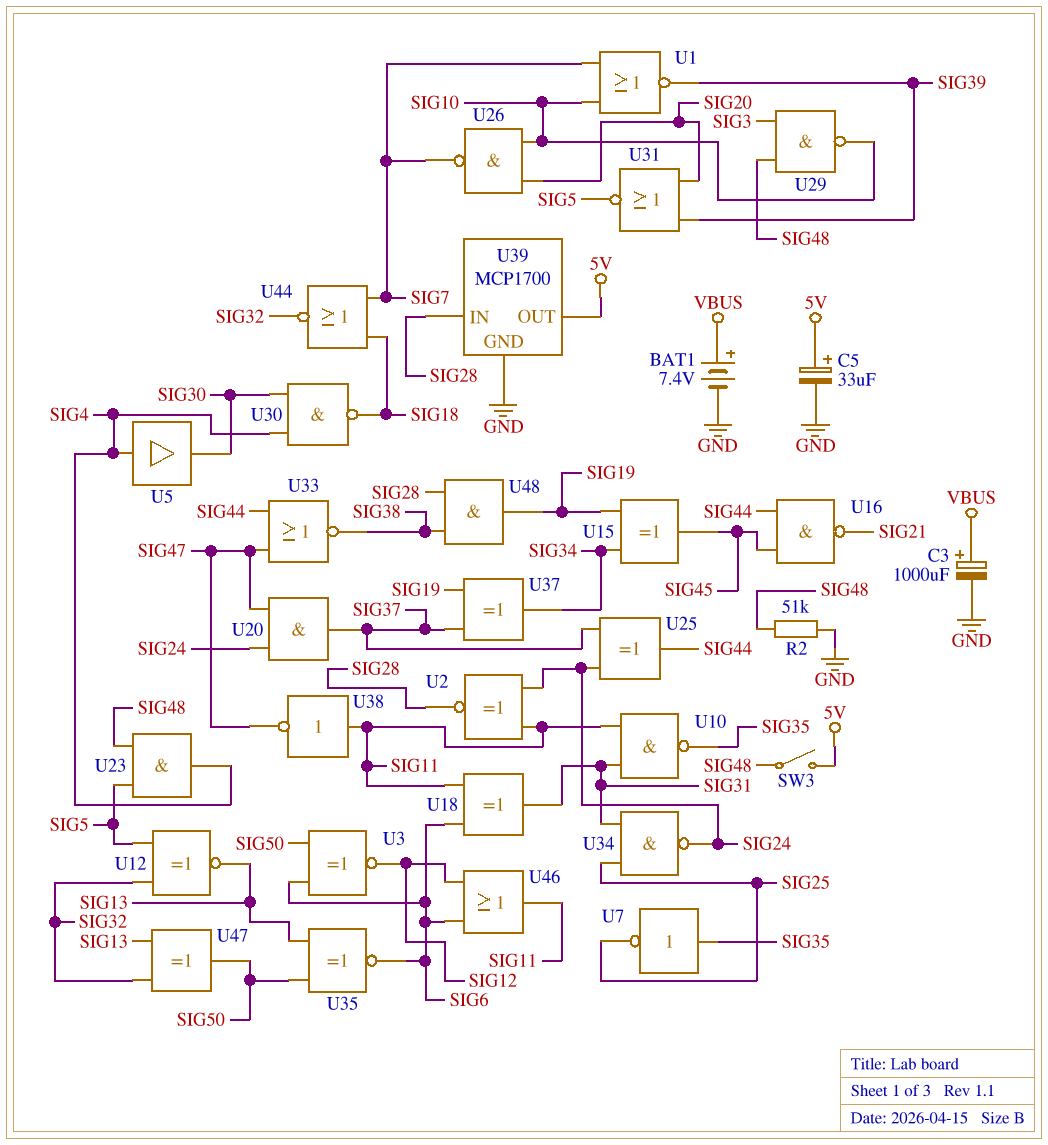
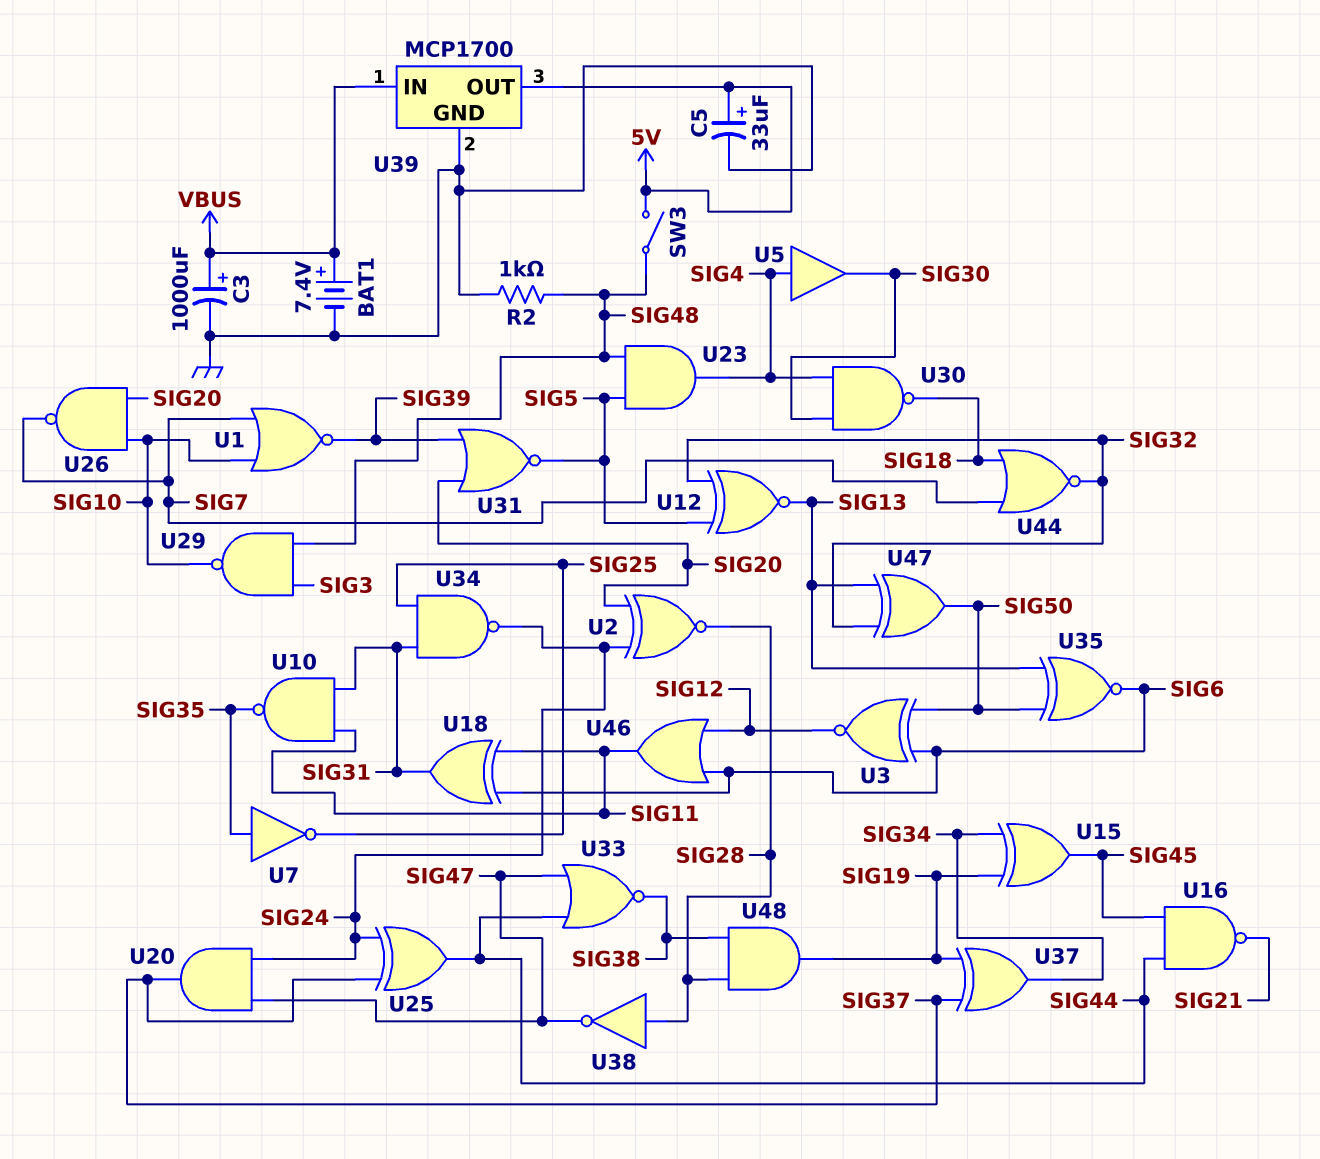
R2: 51k (GND, SIG48) -> 1k (GND, SIG48)
U2: XNOR (in SIG11, in SIG24, out SIG28) -> XNOR (in SIG20, in SIG24, out SIG28)
U38: NOT (in SIG11, out SIG47) -> NOT (in SIG28, out SIG47)
U39 pin IN: SIG28 -> VBUS

